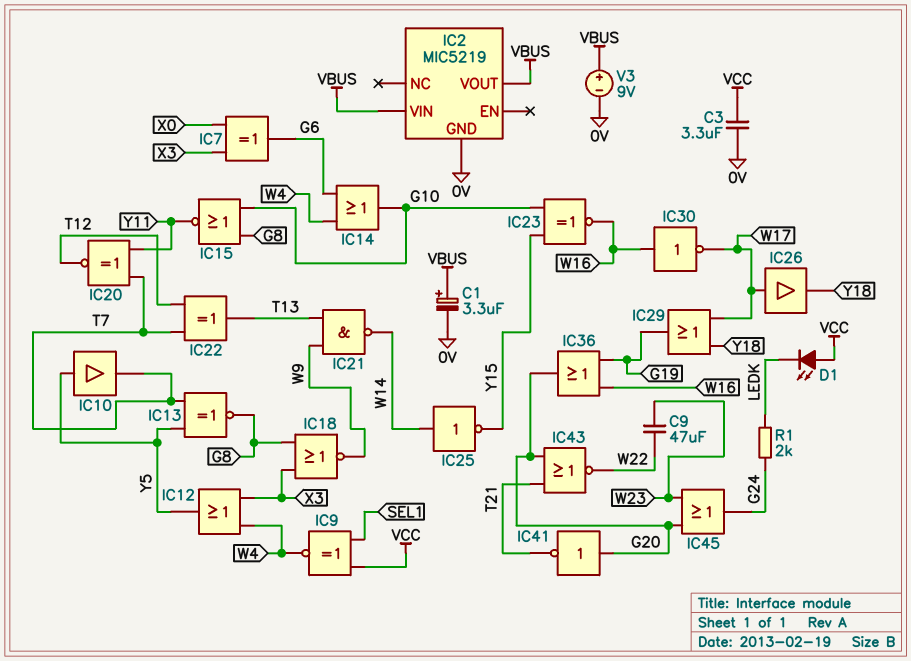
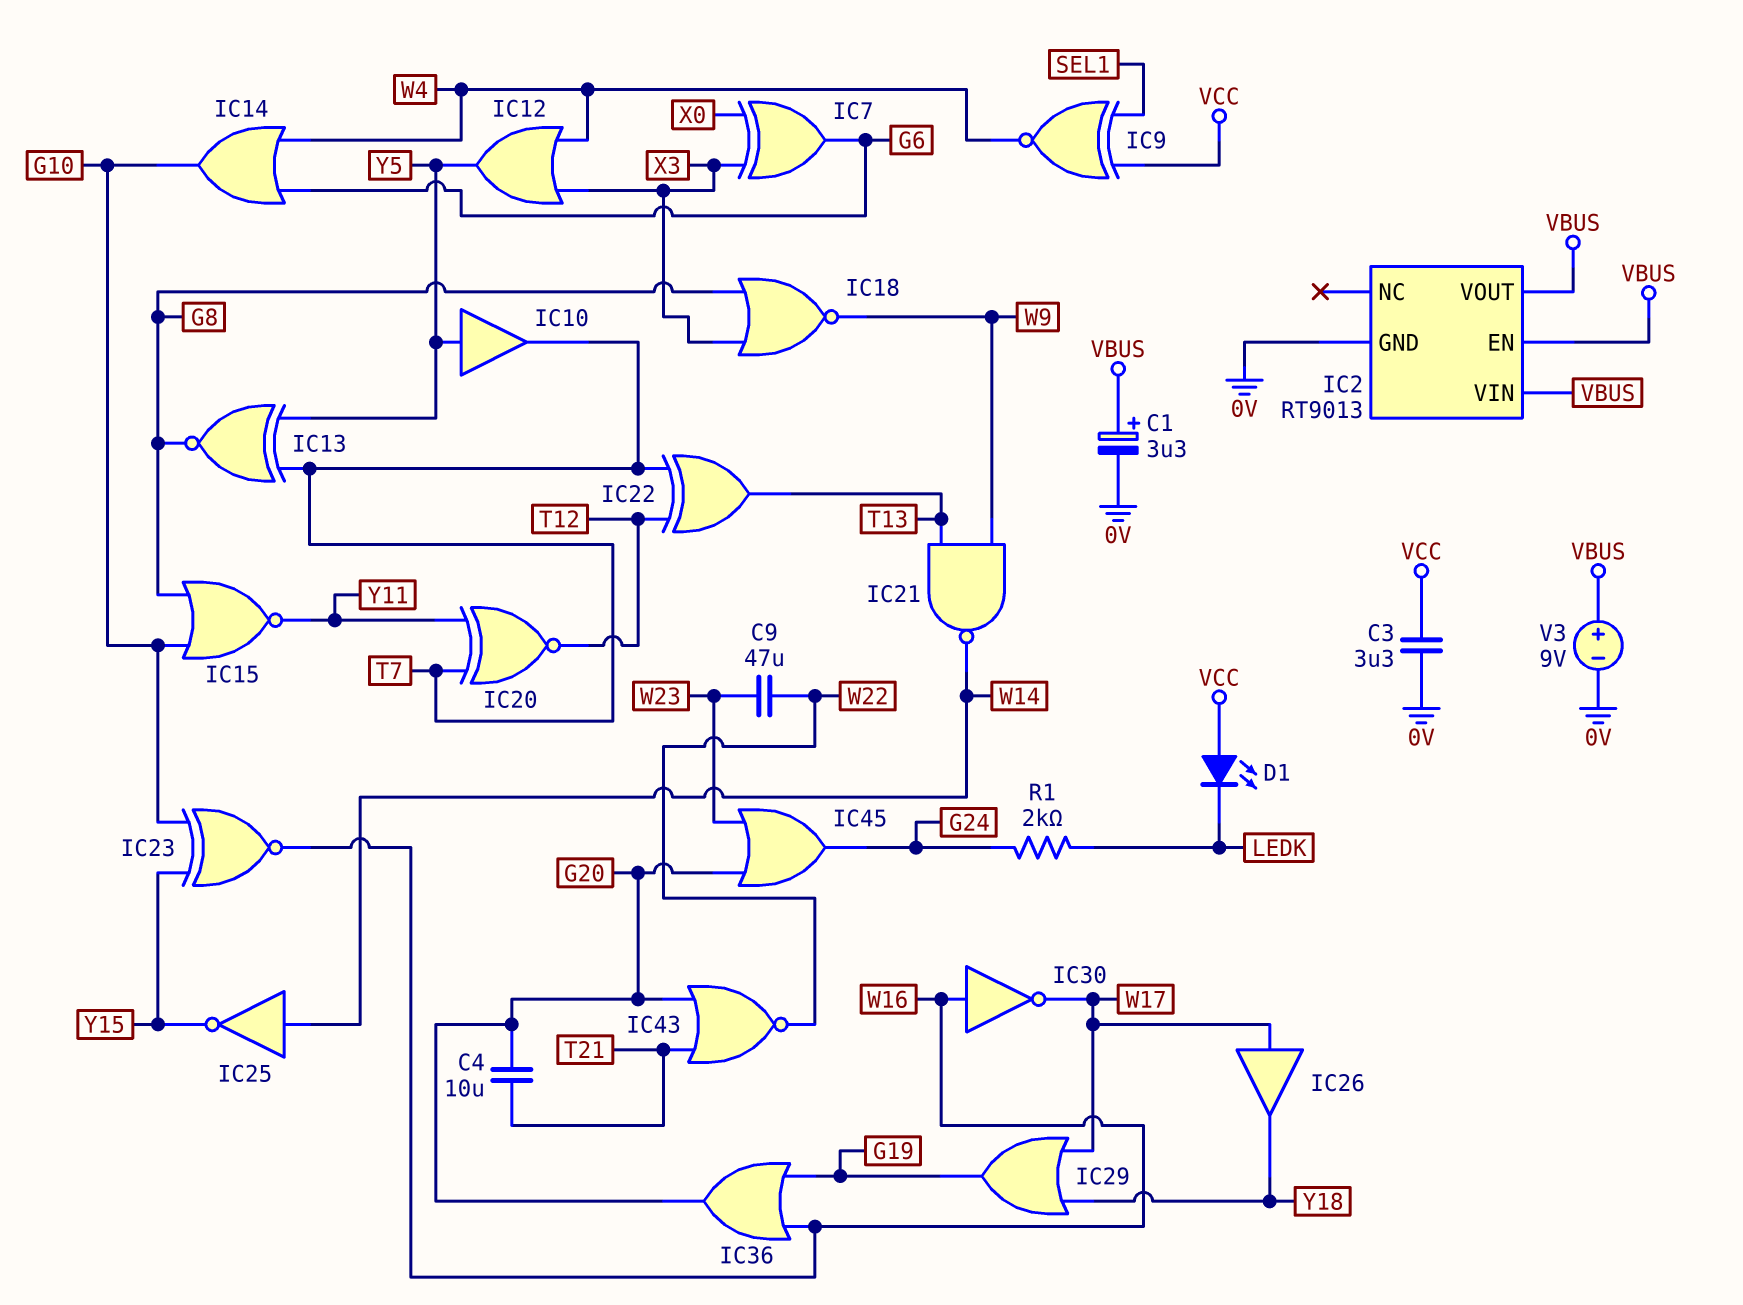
C4: none -> 10uF (G20, T21)
IC2: MIC5219 -> RT9013
IC2 pin EN: none -> VBUS
IC41: NOT (in G20, out T21) -> none

